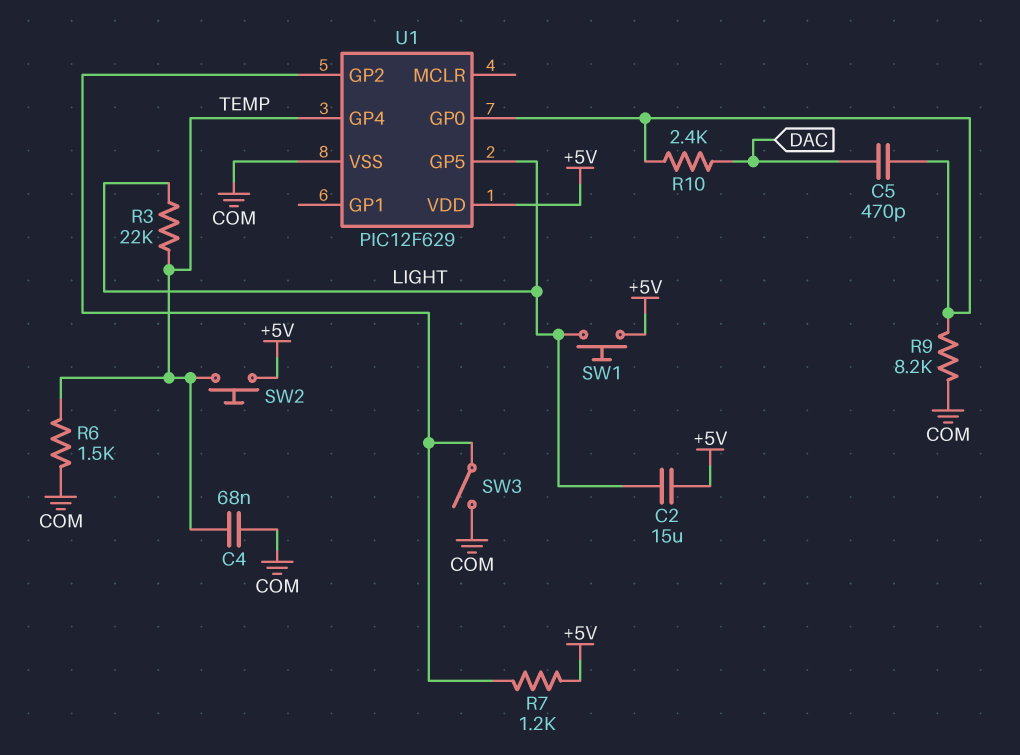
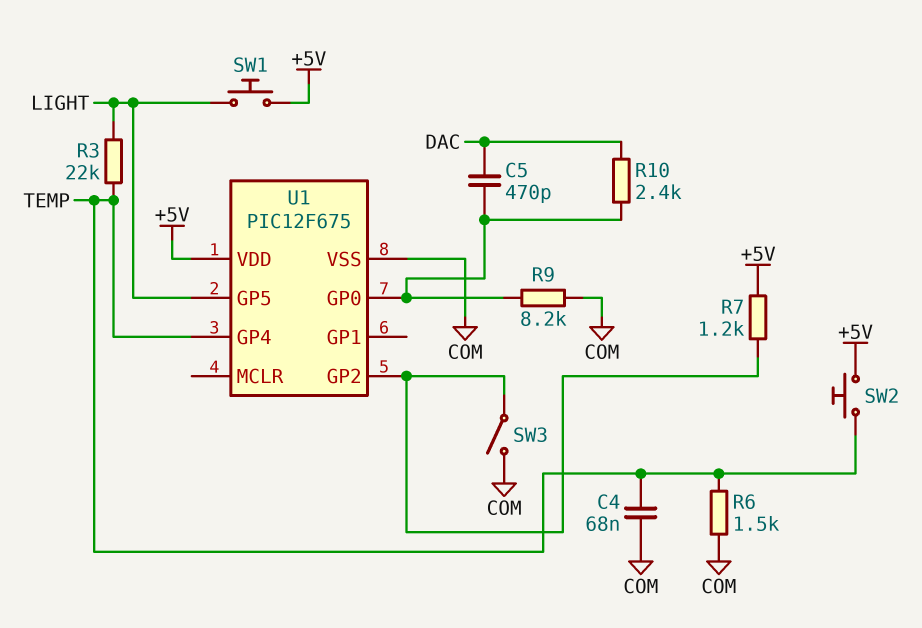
C2: 15uF (+5V, LIGHT) -> none
U1: PIC12F629 -> PIC12F675

